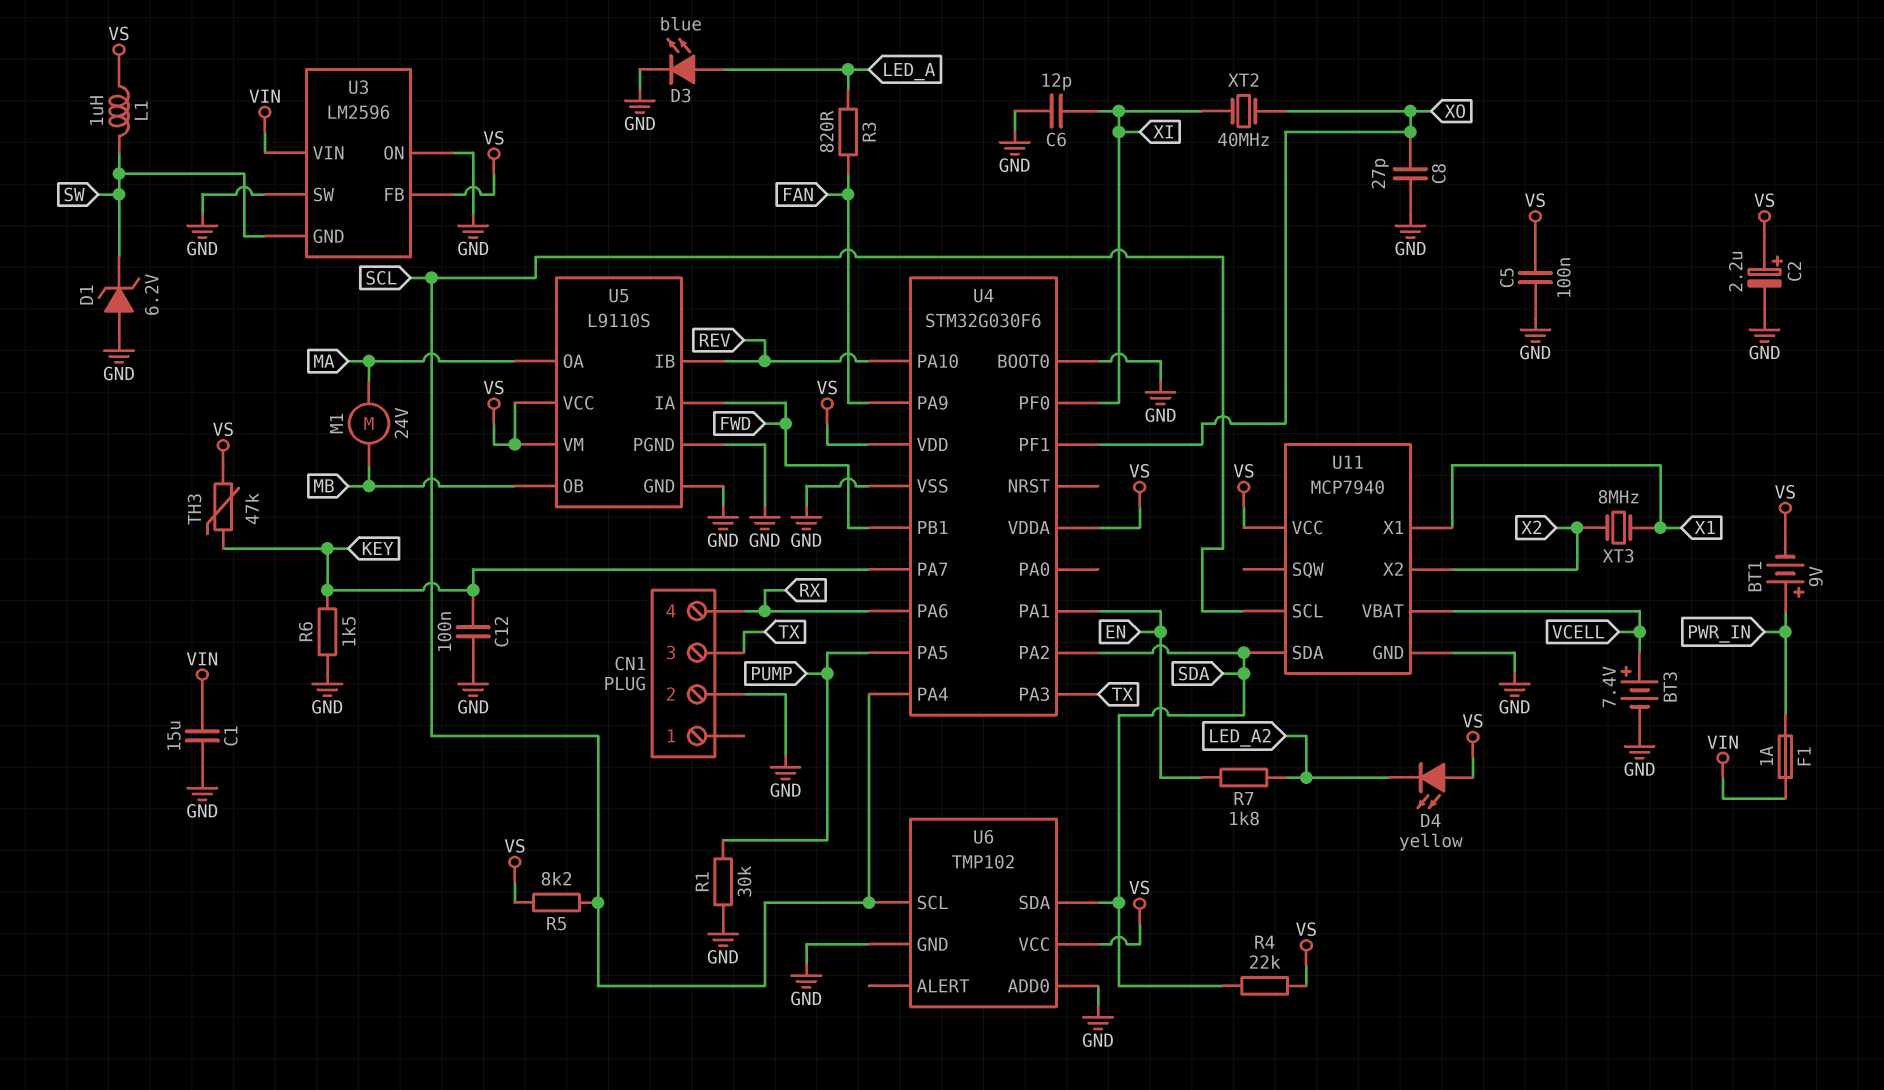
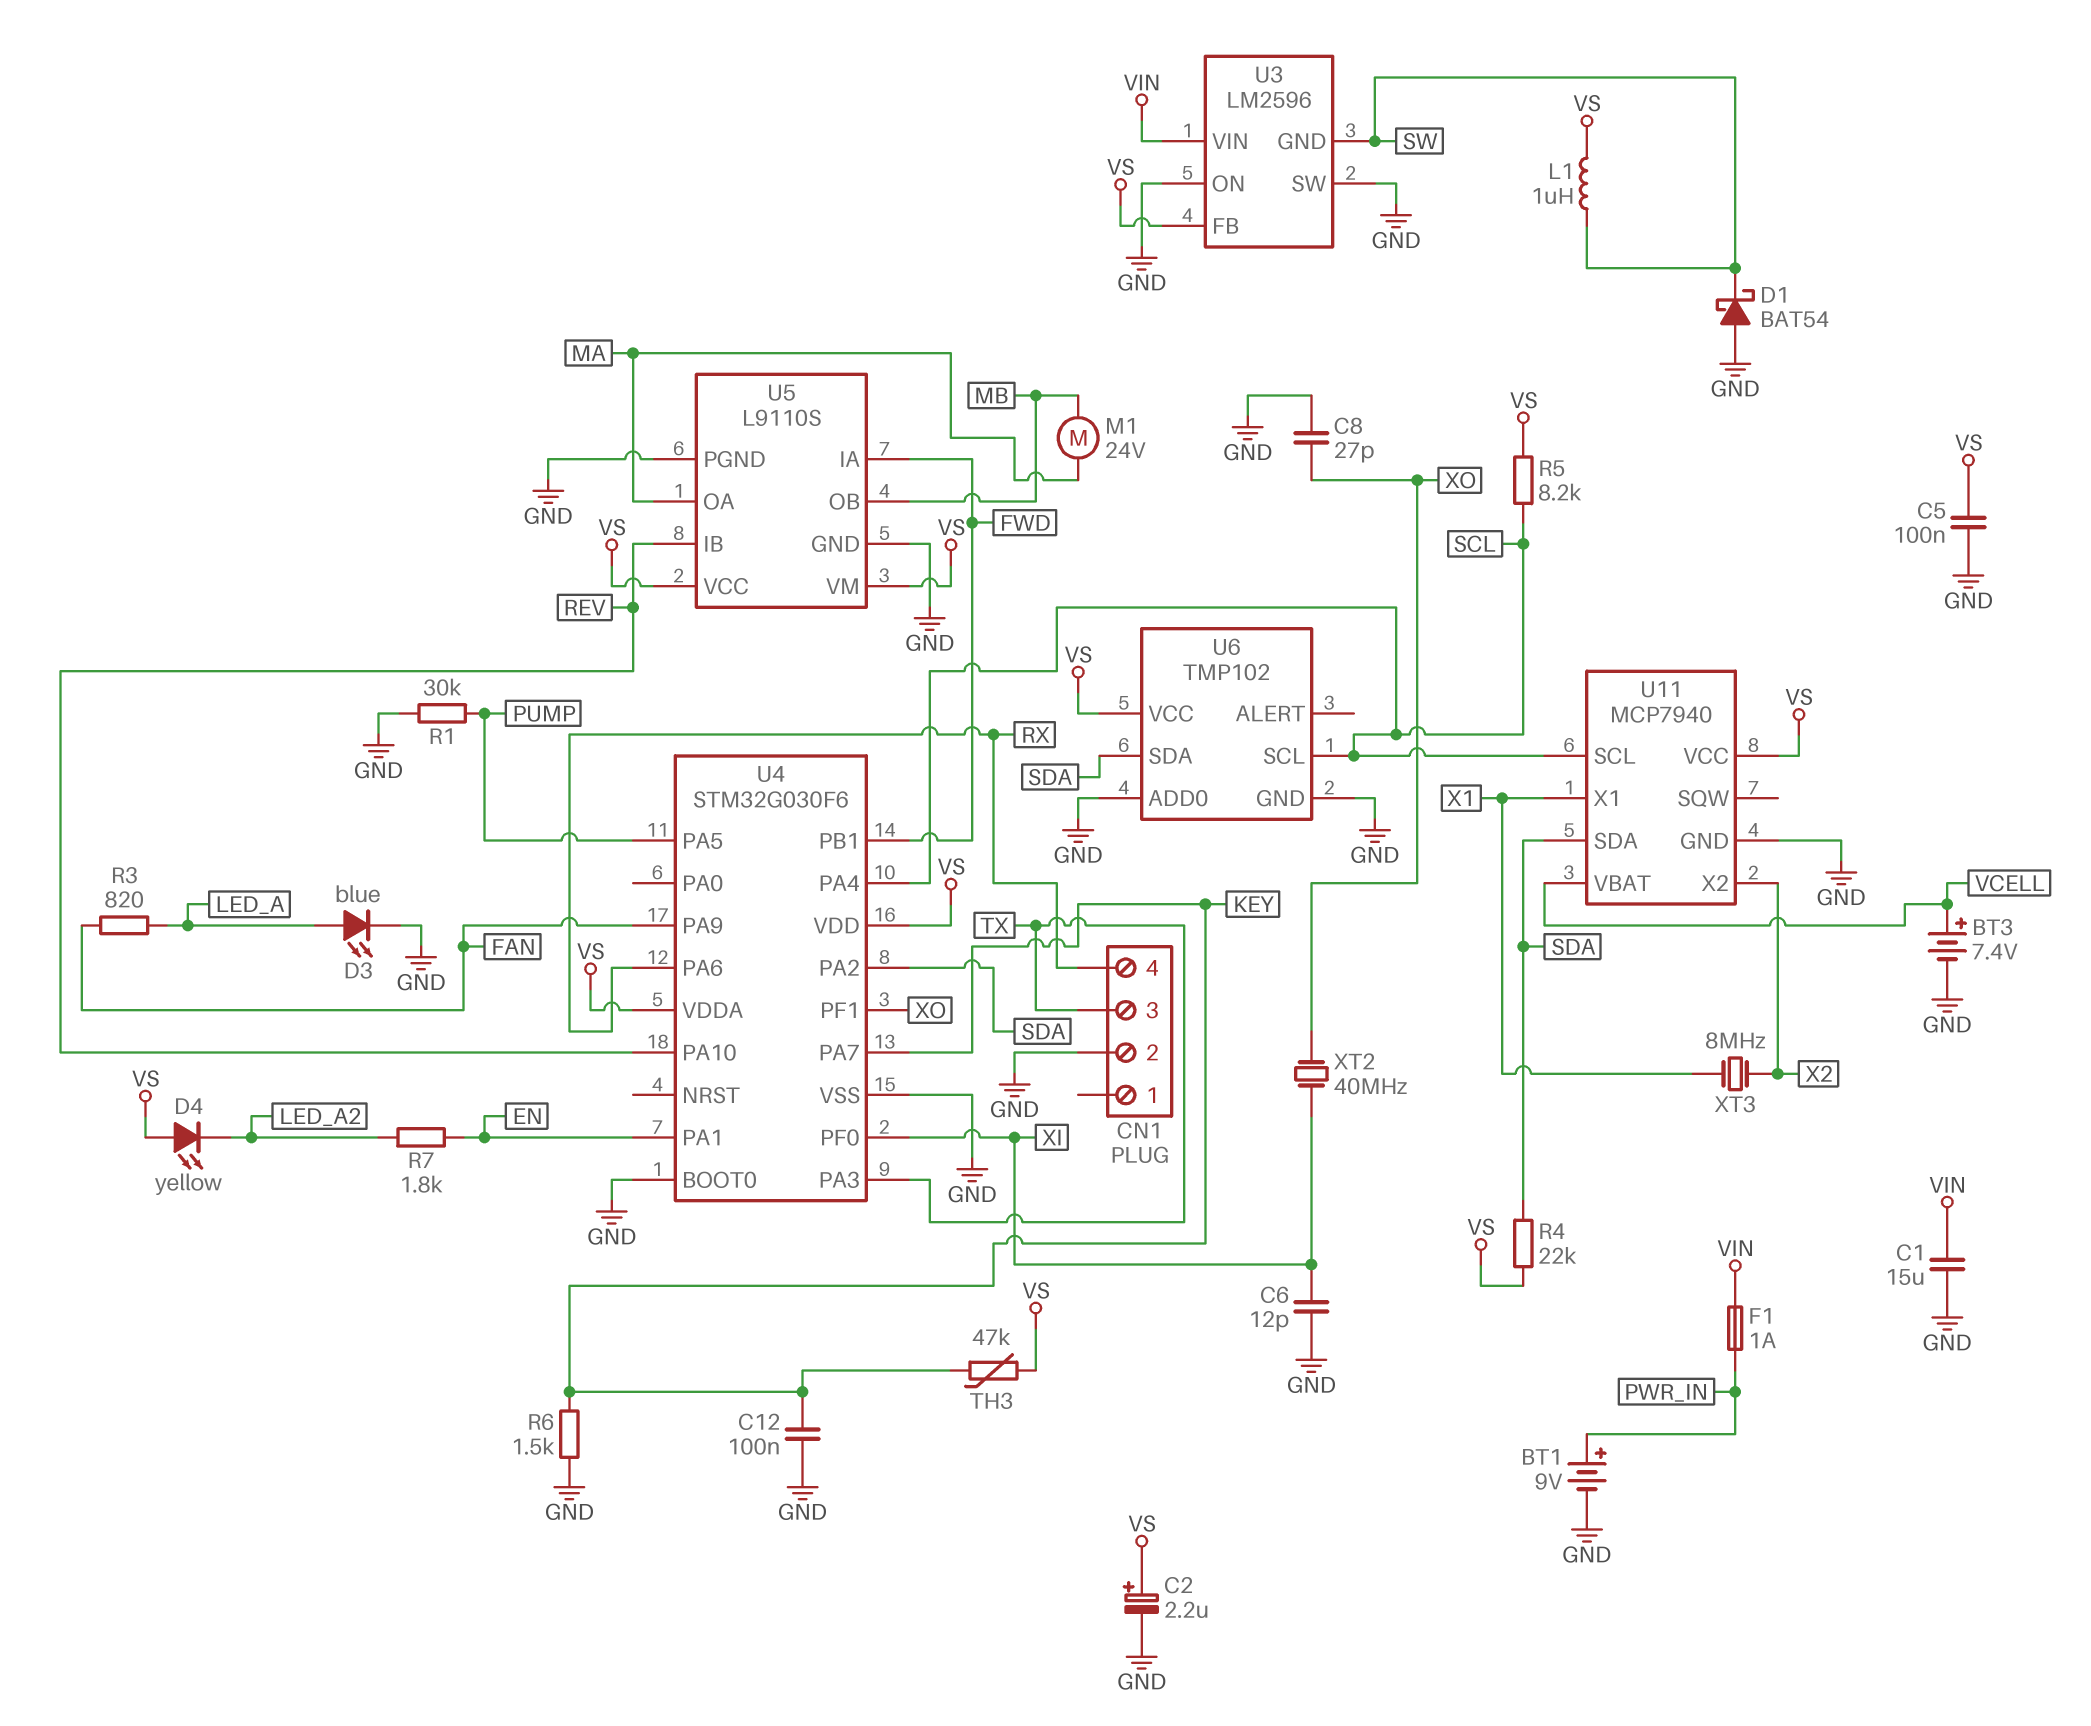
BT1: 9V (plus PWR_IN, minus VS) -> 9V (plus PWR_IN, minus GND)
D1: zener 6.2V (A GND, K SW) -> schottky BAT54 (A GND, K SW)

